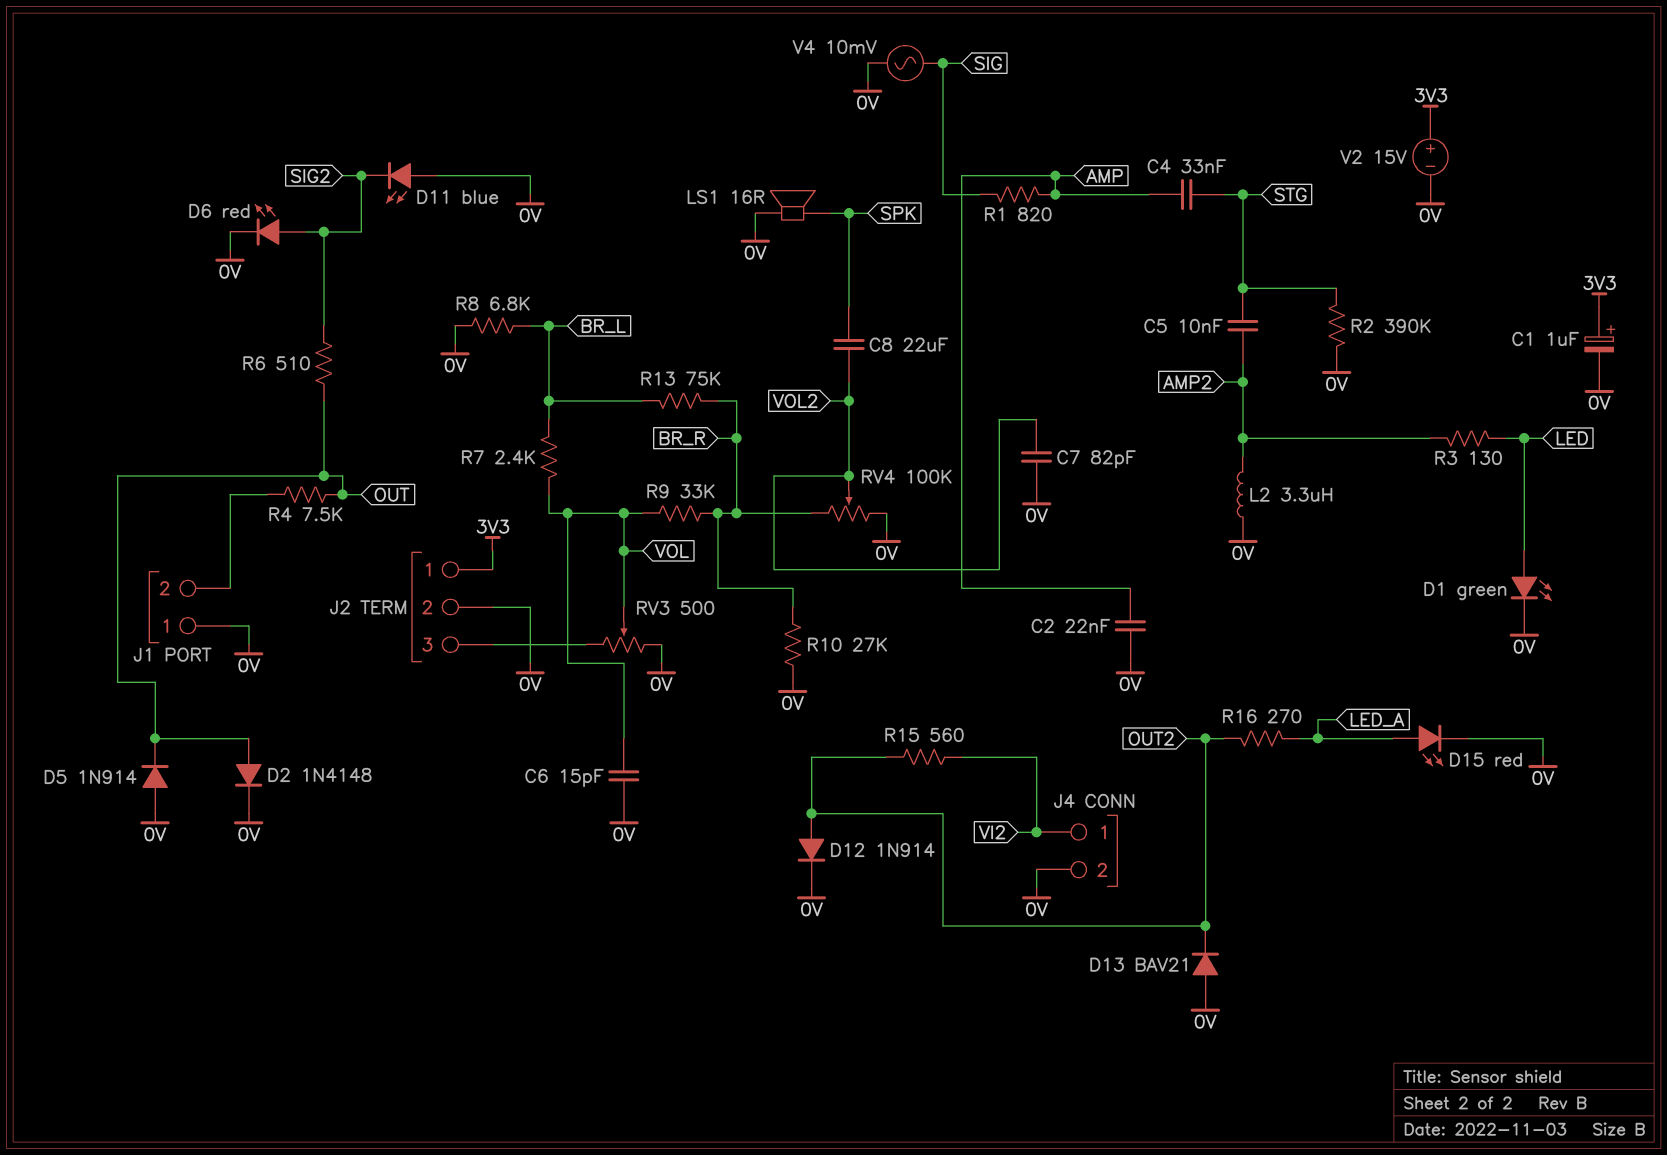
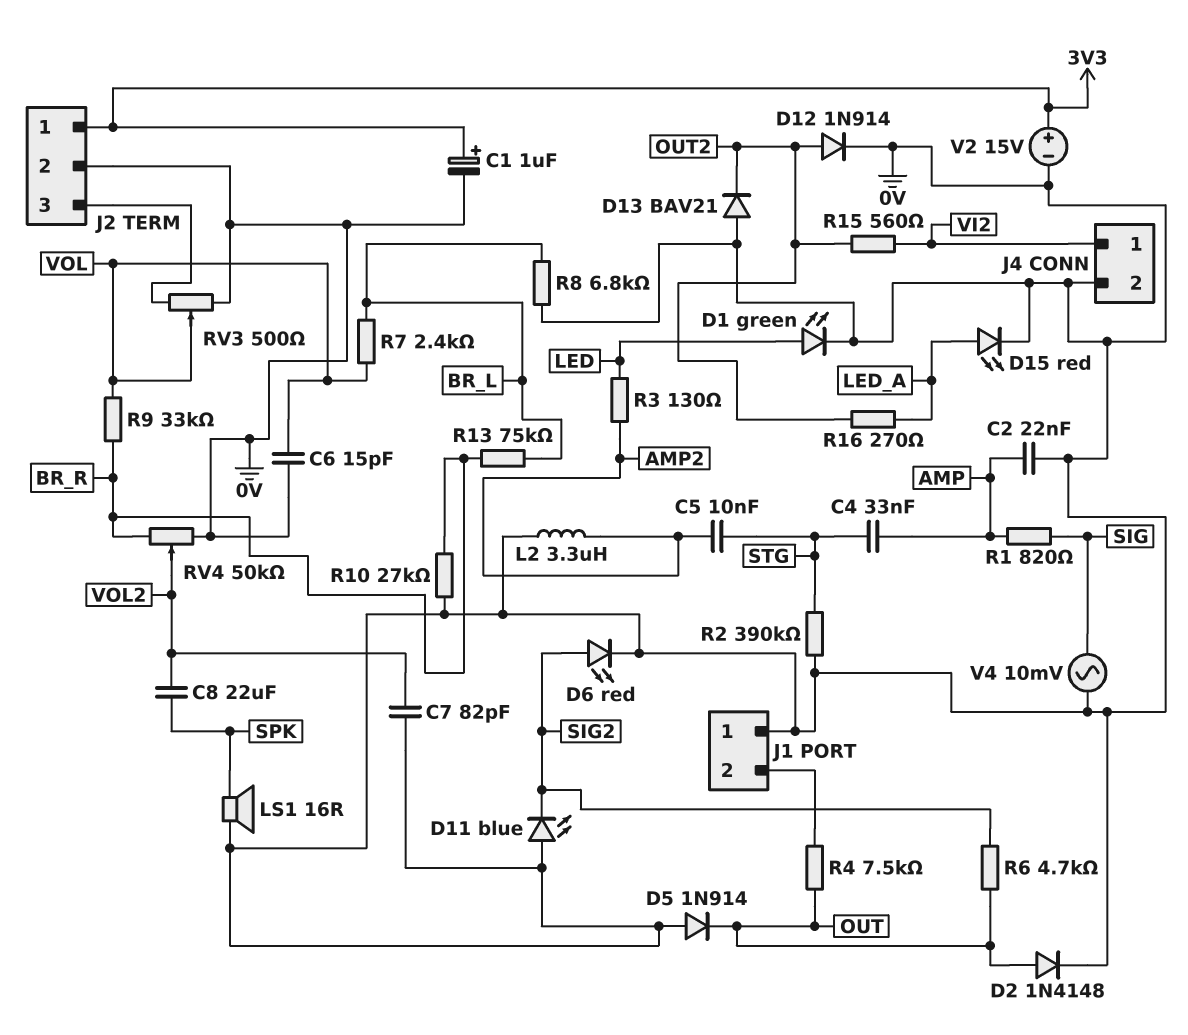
R6: 510 (OUT, SIG2) -> 4.7k (OUT, SIG2)
RV4: 100k (0V, BR_R, wiper VOL2) -> 50k (0V, BR_R, wiper VOL2)

